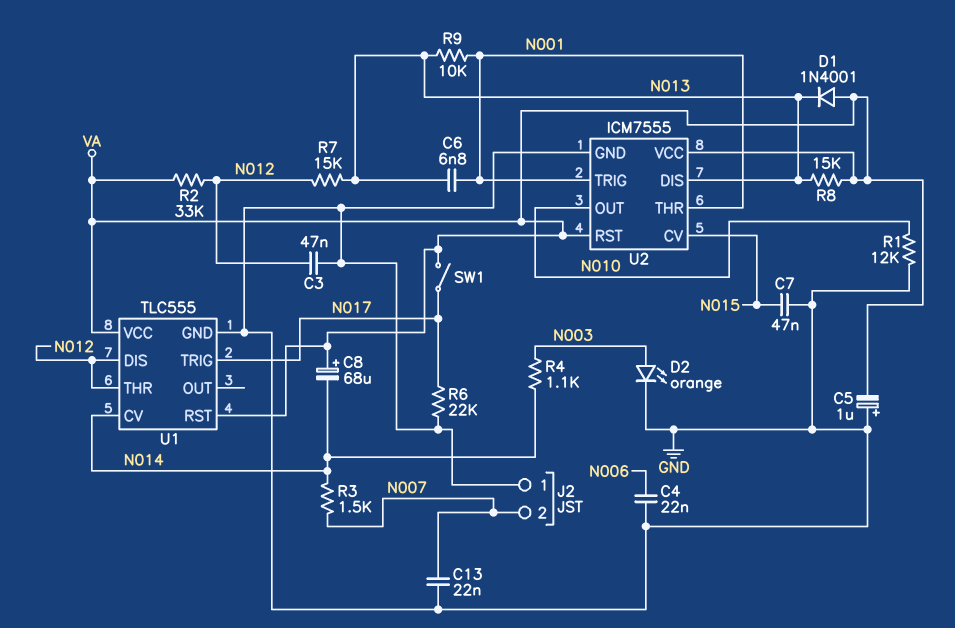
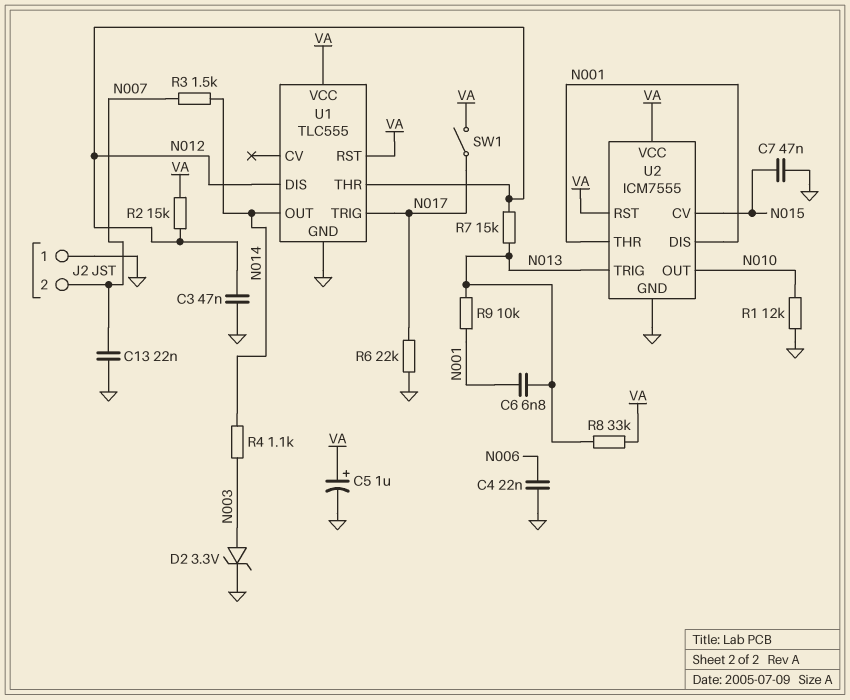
C5: 1uF (plus GND, minus VA) -> 1uF (plus VA, minus GND)
C8: 68uF (plus VA, minus N014) -> none
D1: diode 1N4001 (A VA, K N013) -> none
D2: LED orange (A N003, K GND) -> zener 3.3V (A N003, K GND)
R2: 33k (N012, VA) -> 15k (N012, VA)
R8: 15k (N013, VA) -> 33k (N013, VA)
U1 pin CV: N014 -> none
U1 pin OUT: none -> N014
U2 pin DIS: N013 -> N001
U2 pin TRIG: N001 -> N013

